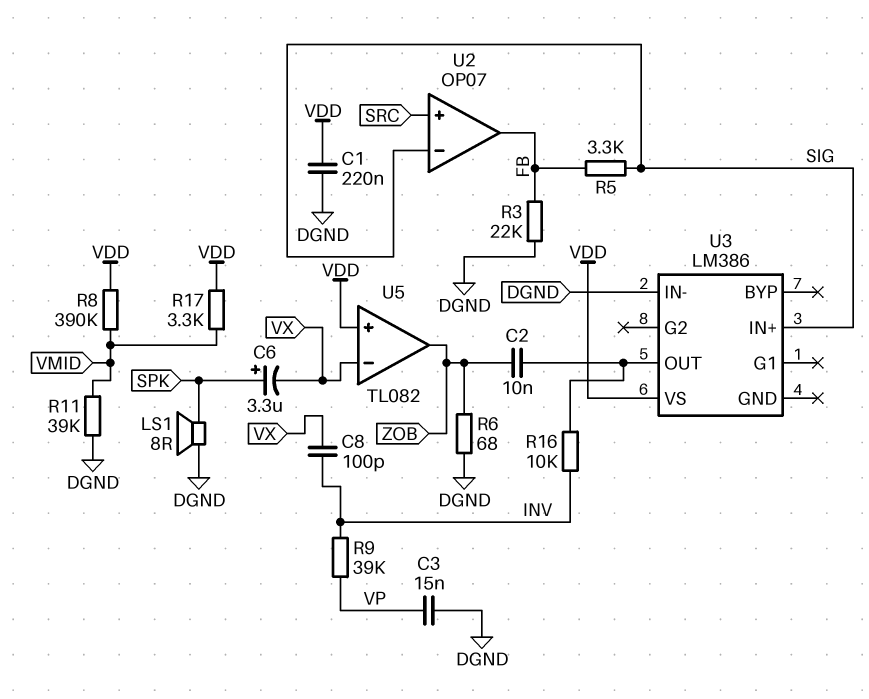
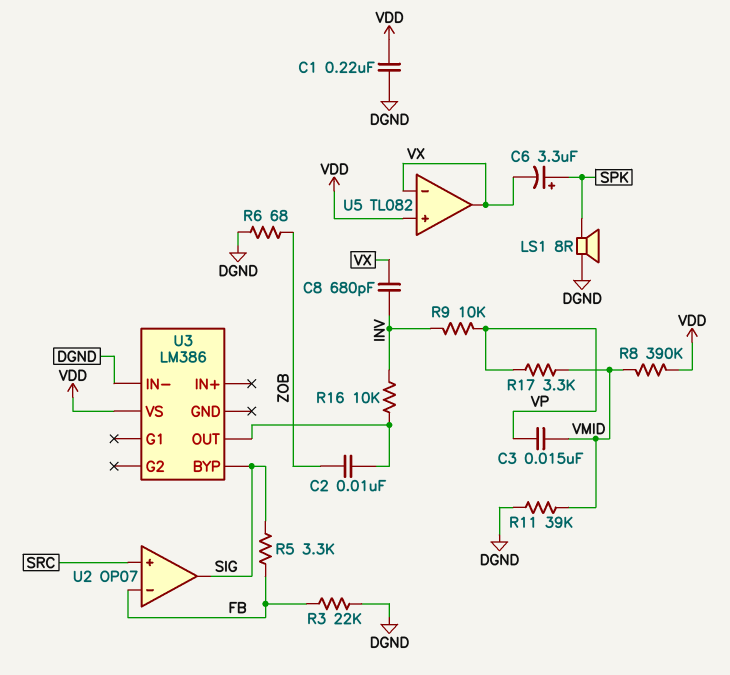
C3: 15nF (DGND, VP) -> 15nF (VMID, VP)
C8: 100pF (INV, VX) -> 680pF (INV, VX)
R9: 39k (INV, VP) -> 10k (INV, VP)
R17: 3.3k (VDD, VMID) -> 3.3k (VMID, VP)
U2 pin in-: SIG -> FB
U2 pin out: FB -> SIG
U3 pin BYP: none -> SIG
U3 pin IN+: SIG -> none
U5 pin out: ZOB -> VX

